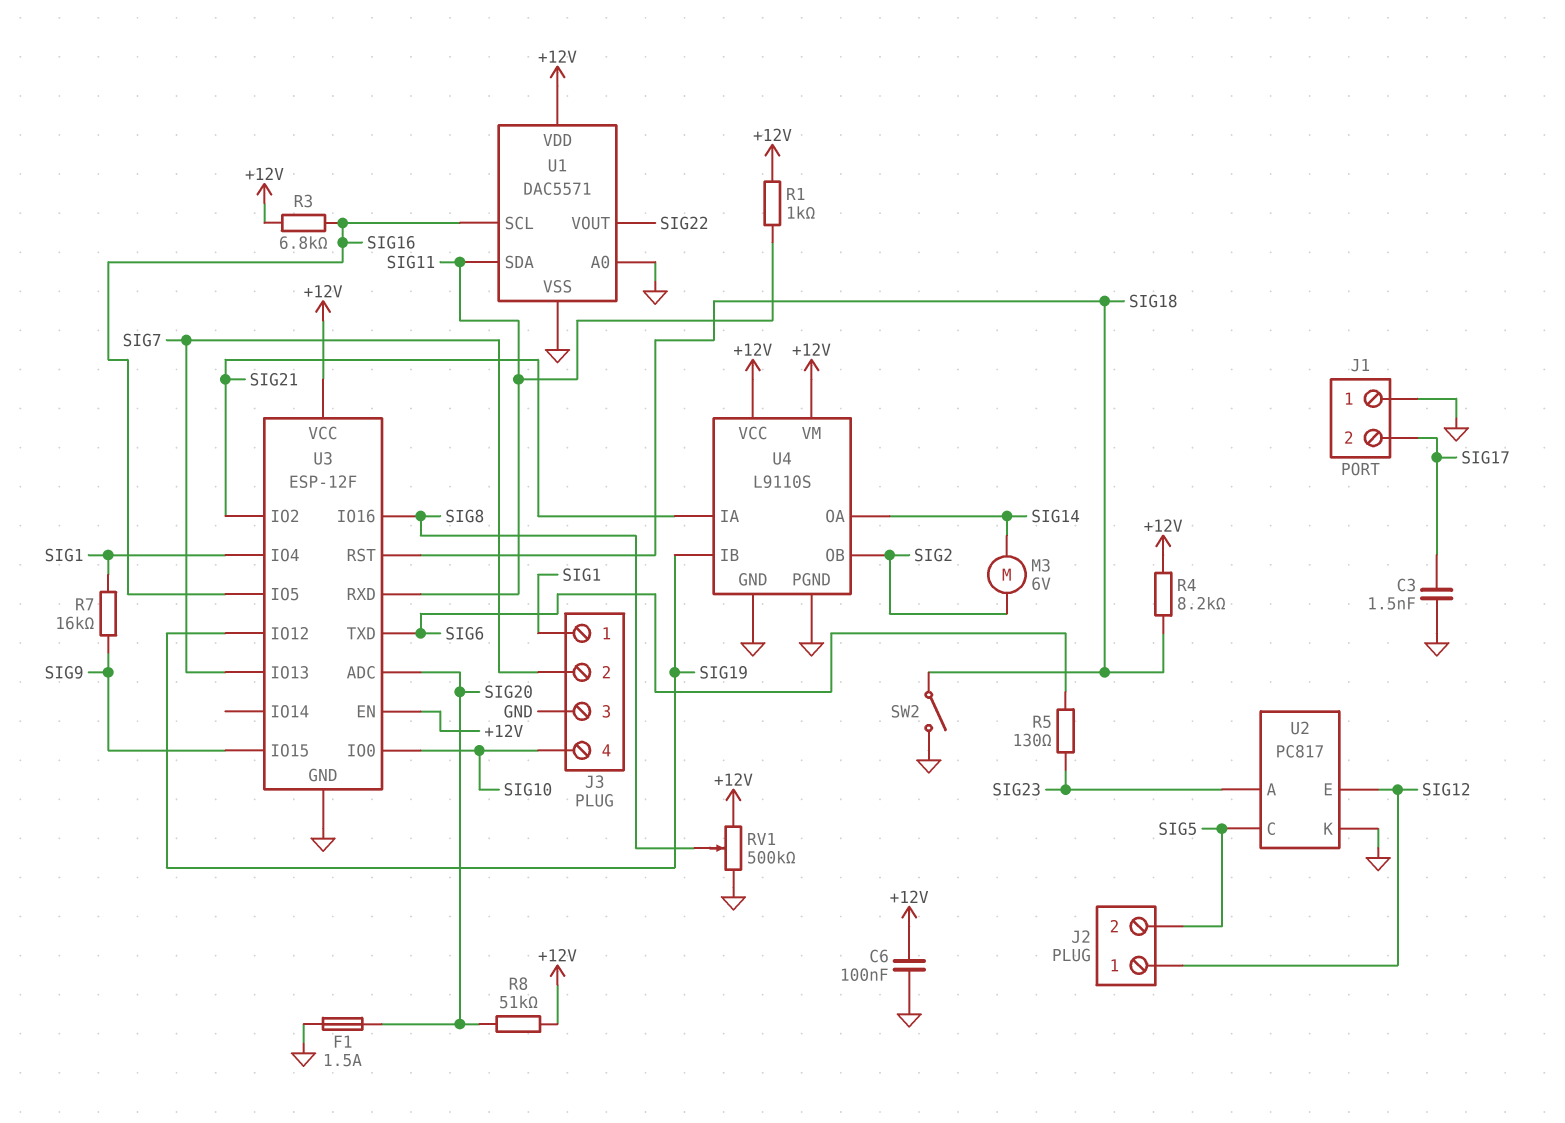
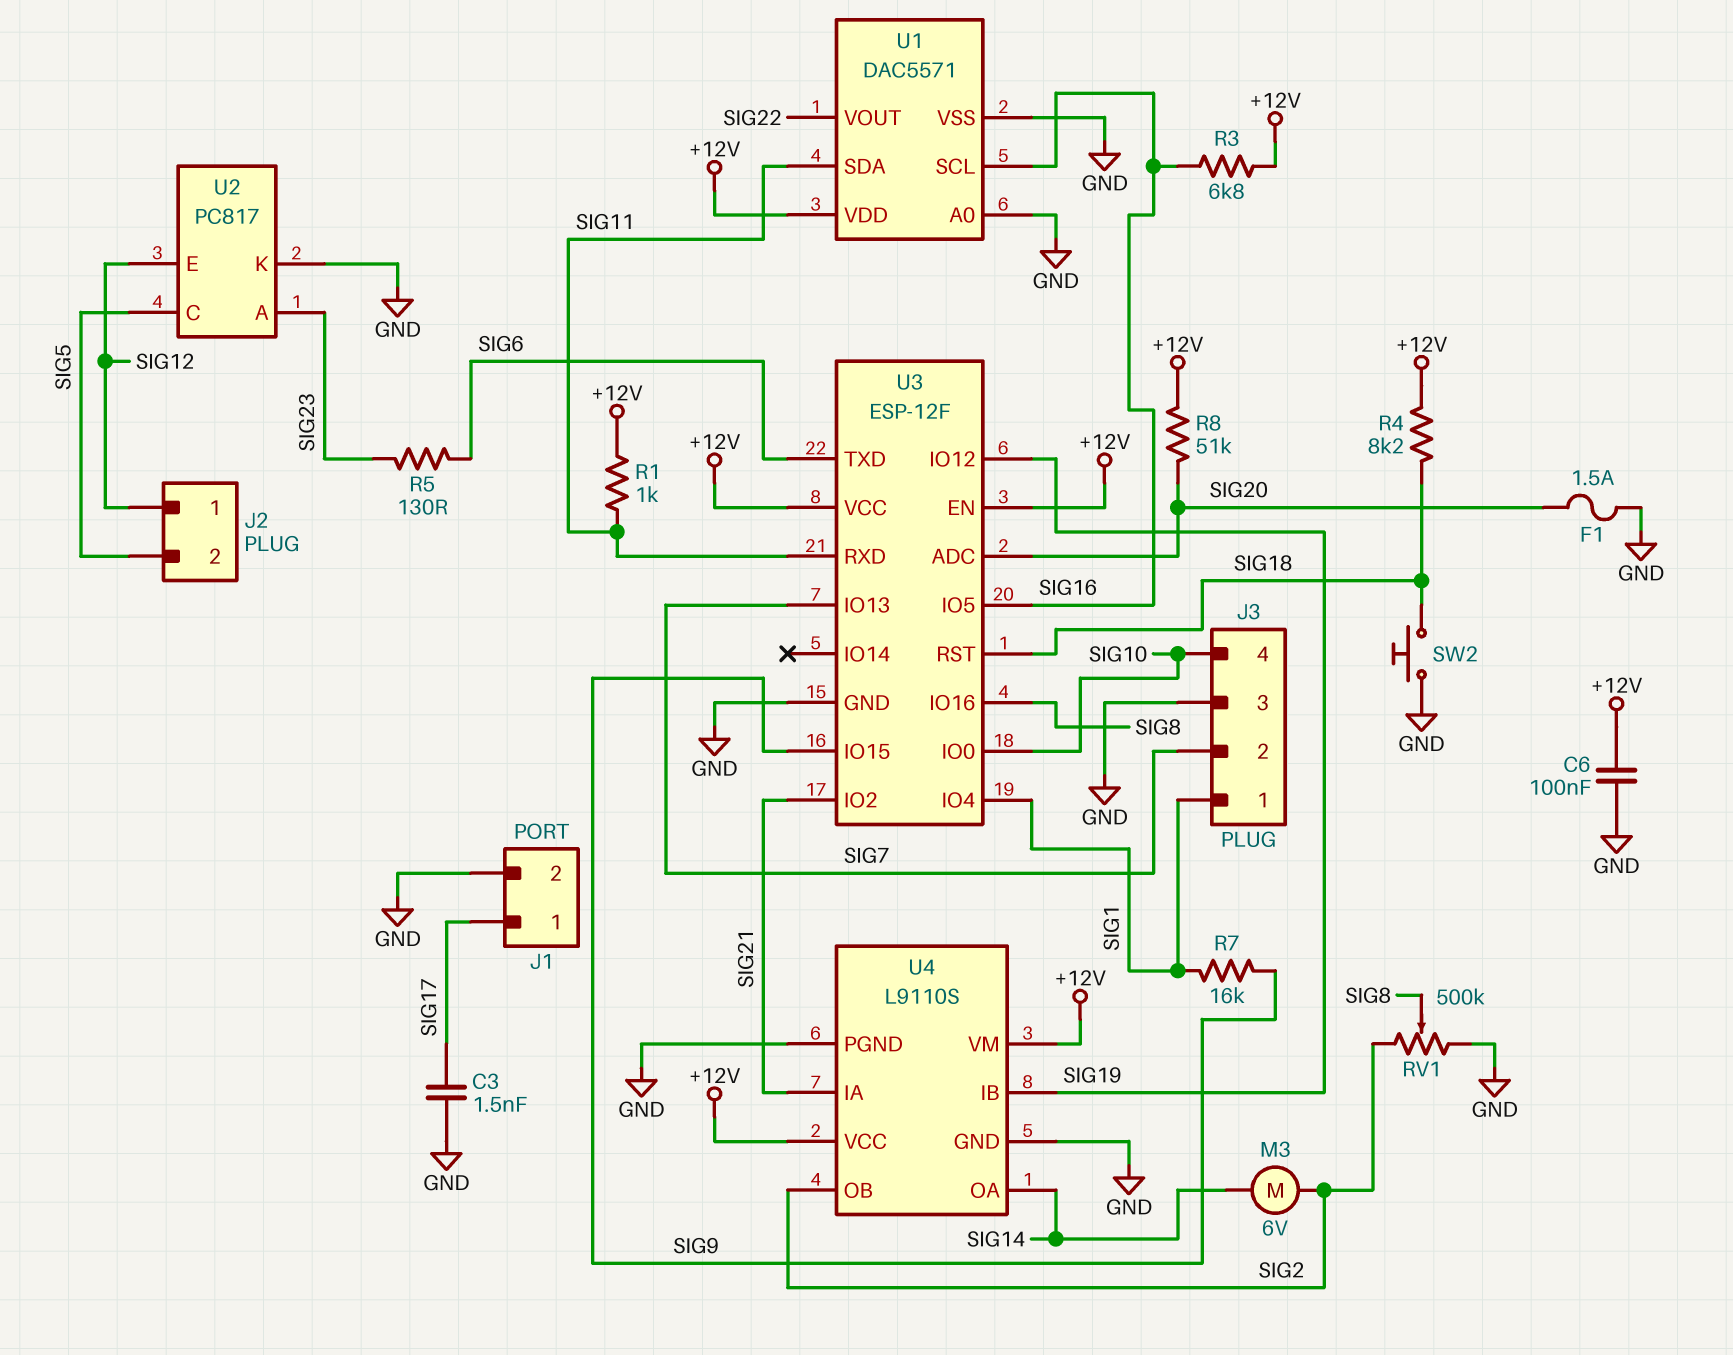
J1 pin 1: GND -> SIG17
J1 pin 2: SIG17 -> GND
RV1: 500k (+12V, GND, wiper SIG8) -> 500k (GND, SIG2, wiper SIG8)
SW2: switch (GND, SIG18) -> button (GND, SIG18)

